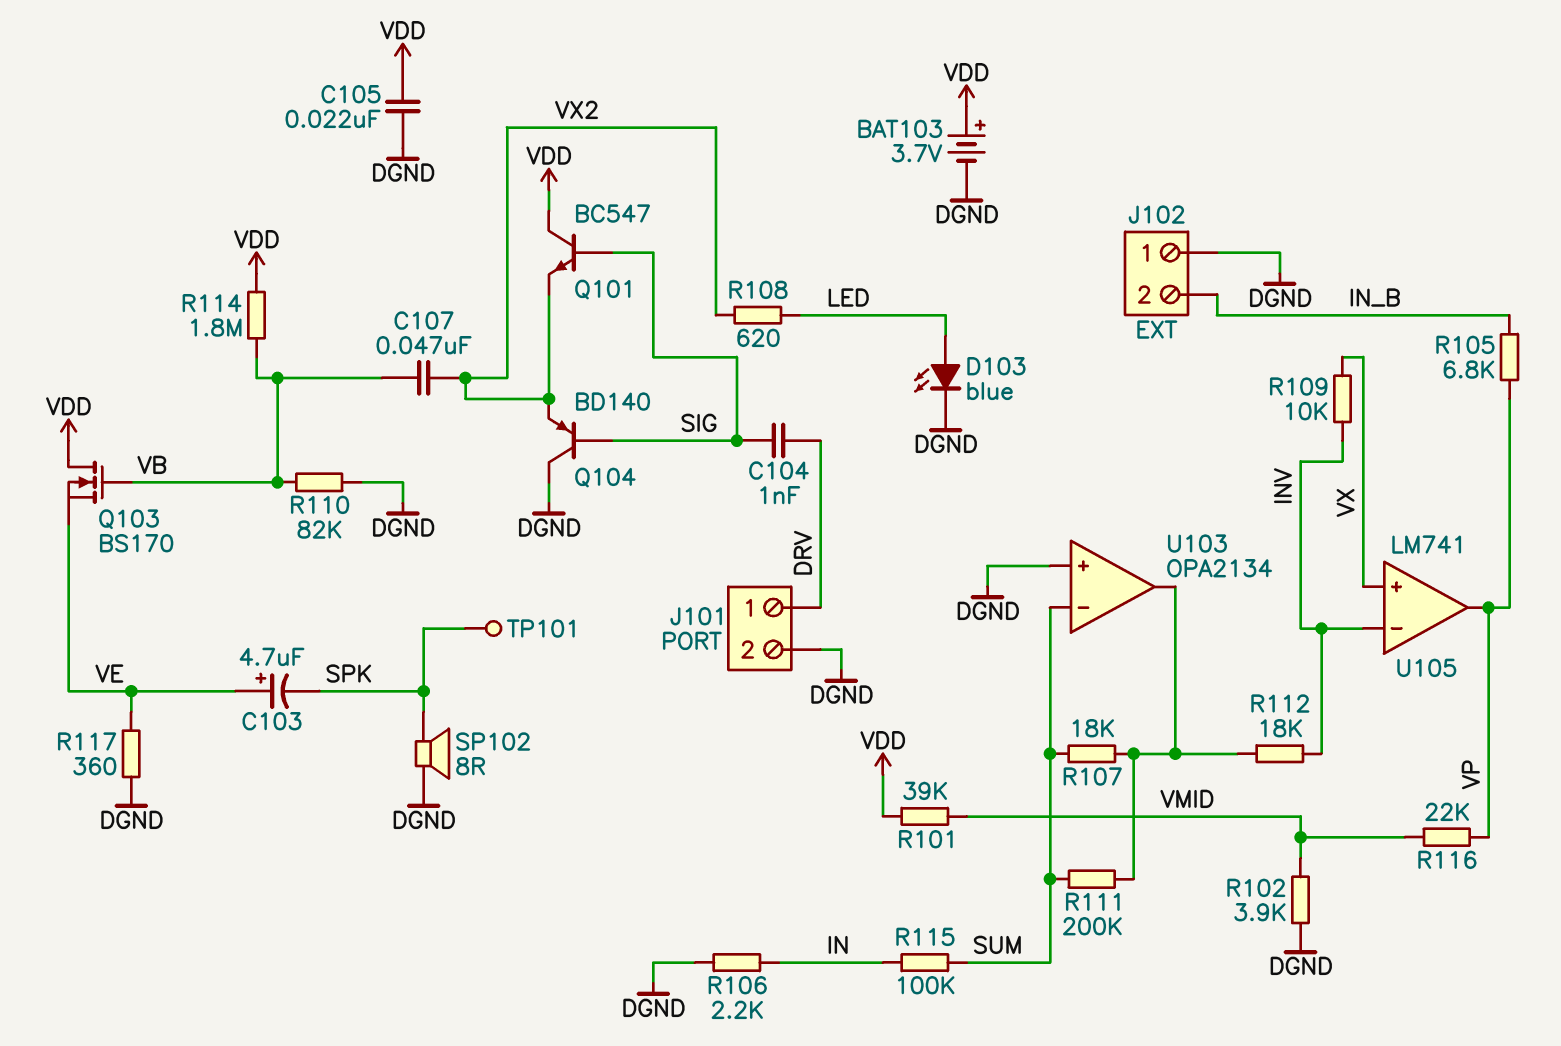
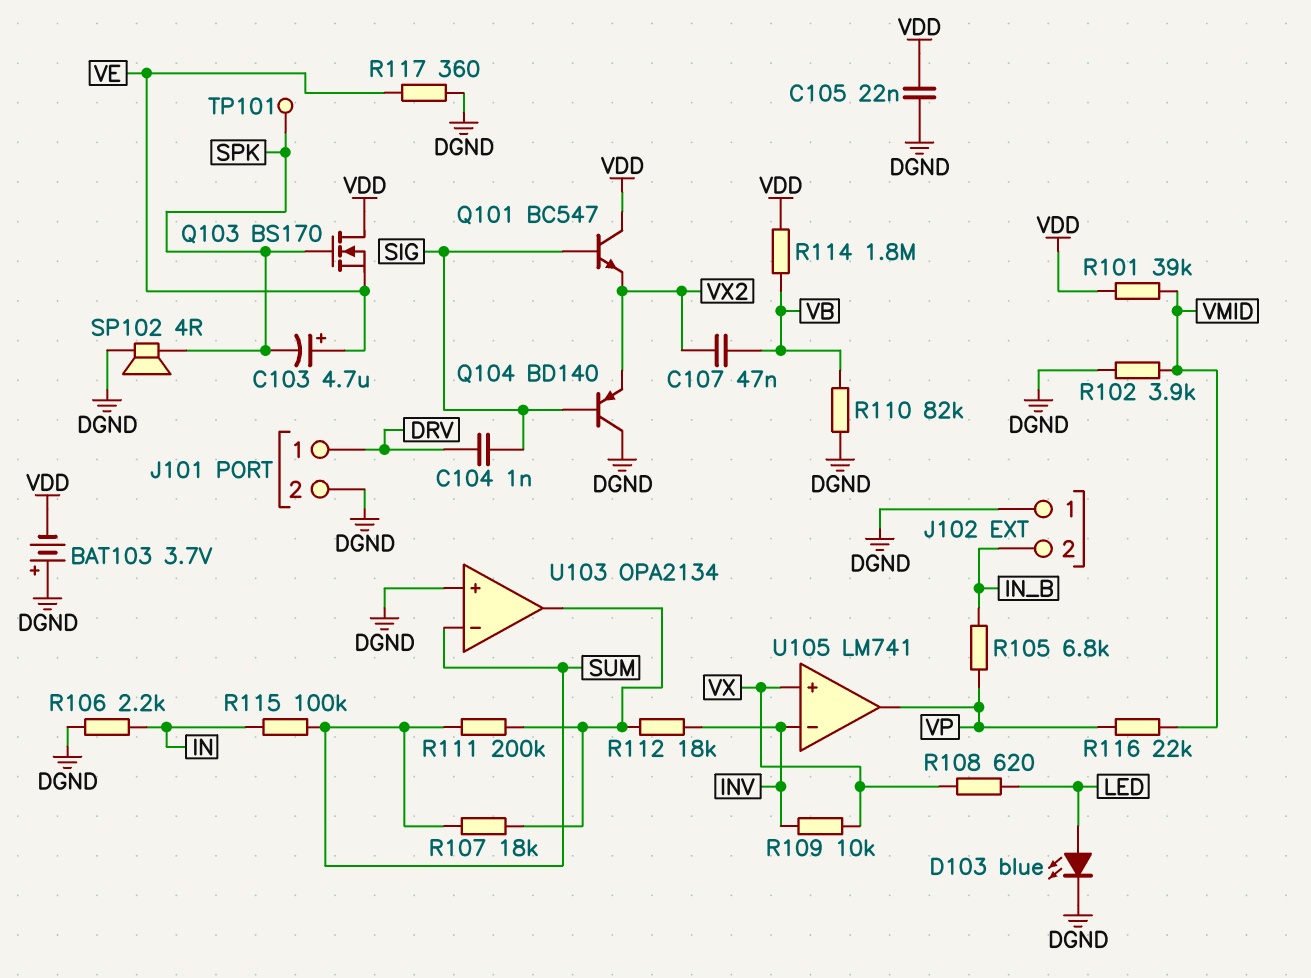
BAT103: 3.7V (plus VDD, minus DGND) -> 3.7V (plus DGND, minus VDD)
Q103: NMOS BS170 (G VB, D VDD, S VE) -> NMOS BS170 (G SPK, D VDD, S VE)
R108: 620 (LED, VX2) -> 620 (LED, VX)
SP102: speaker 8R (DGND, SPK) -> speaker 4R (DGND, SPK)

